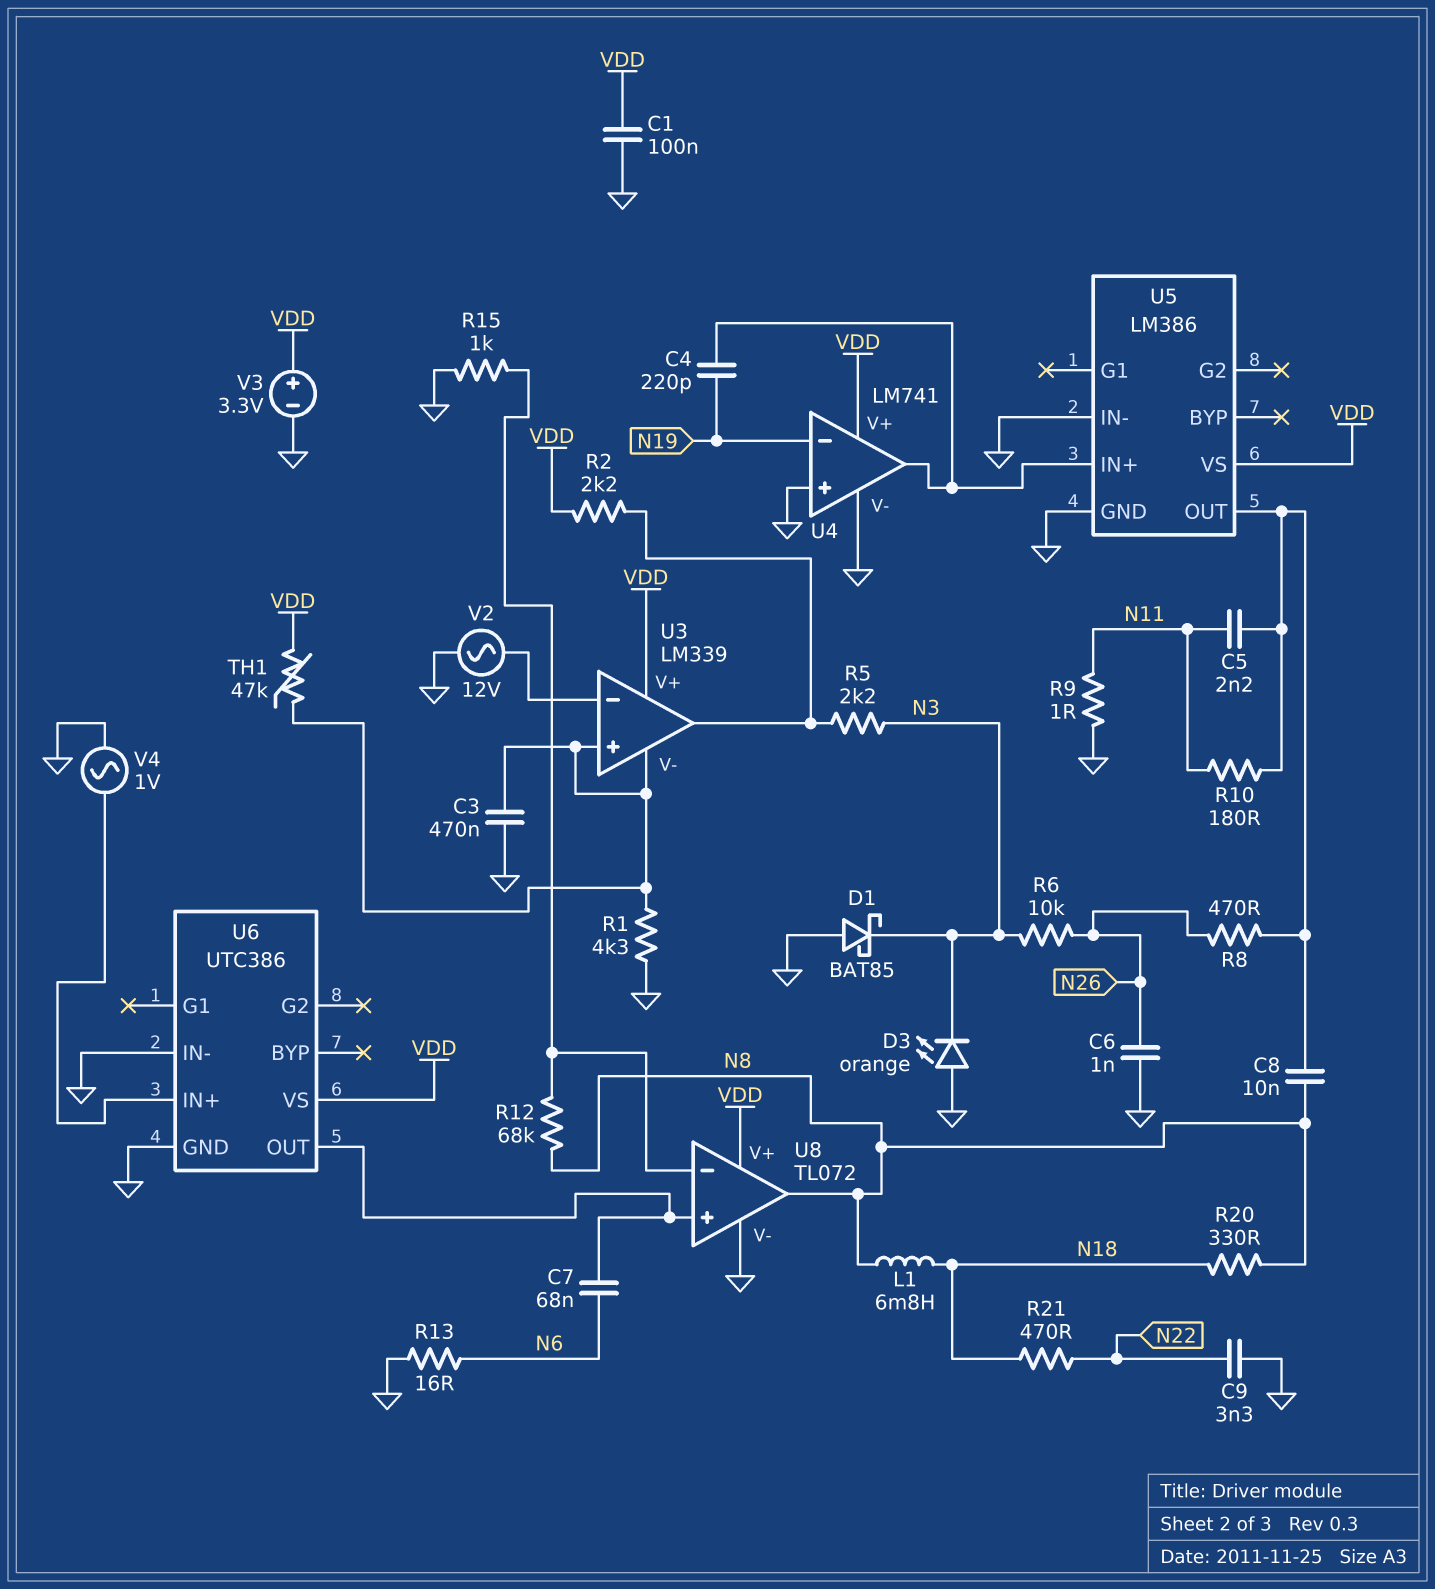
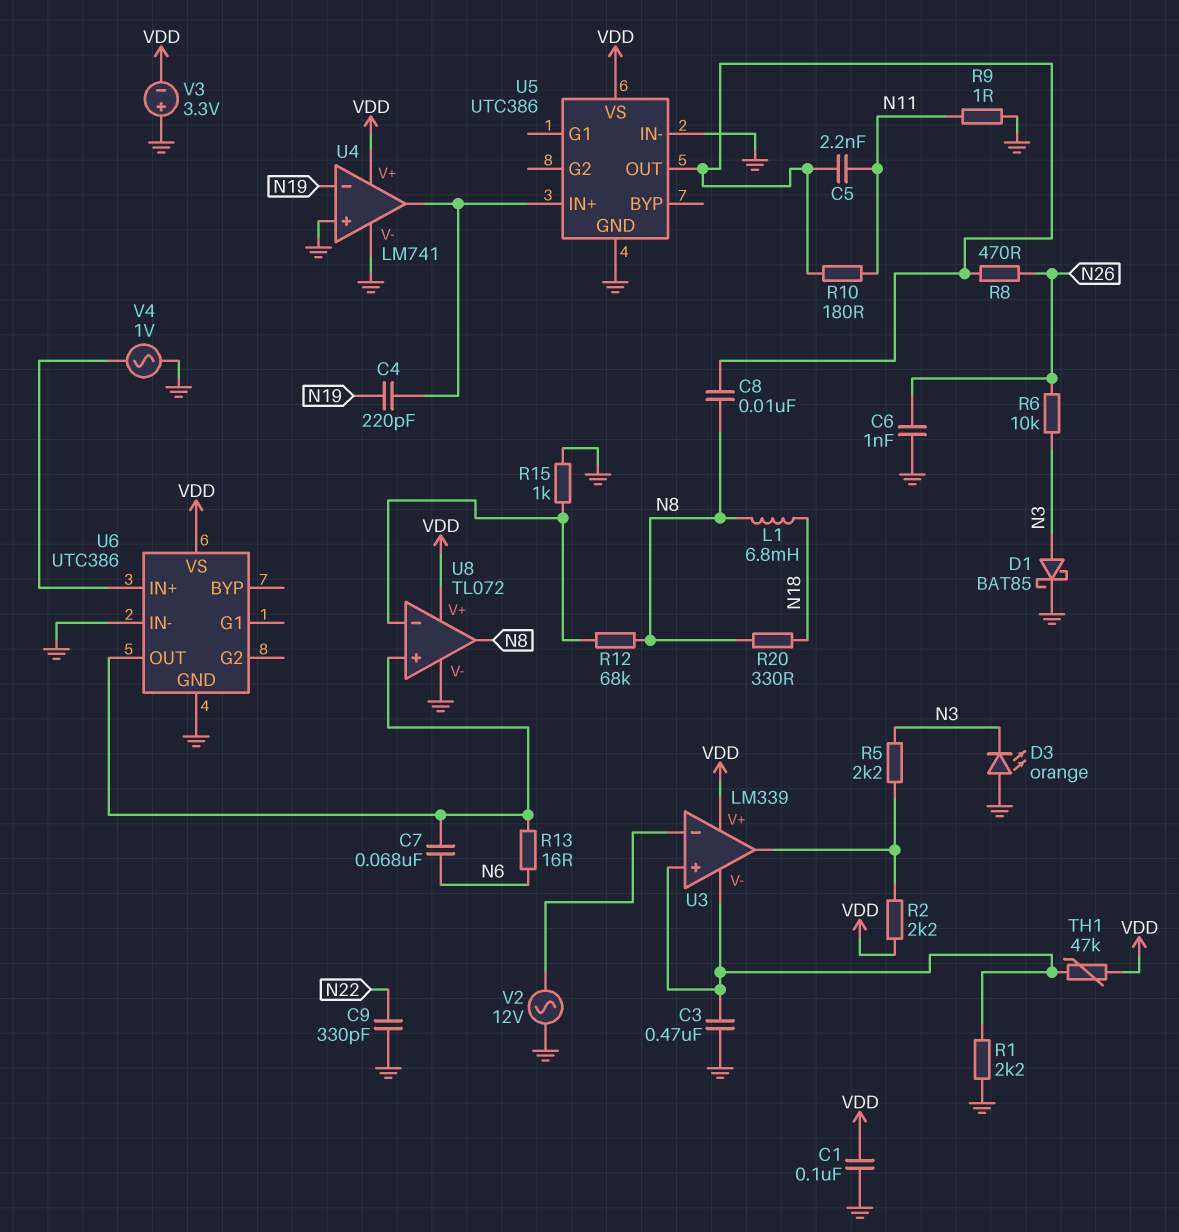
C9: 3.3nF (GND, N22) -> 330pF (GND, N22)
D1: schottky BAT85 (A GND, K N3) -> schottky BAT85 (A N3, K GND)
R1: 4.3k (GND, U3/V-) -> 2.2k (GND, U3/V-)
R13: 16 (GND, N6) -> 16 (N6, U6/OUT)
R21: 470 (N18, N22) -> none
U5: LM386 -> UTC386
V3: 3.3V (plus VDD, minus GND) -> 3.3V (plus GND, minus VDD)

